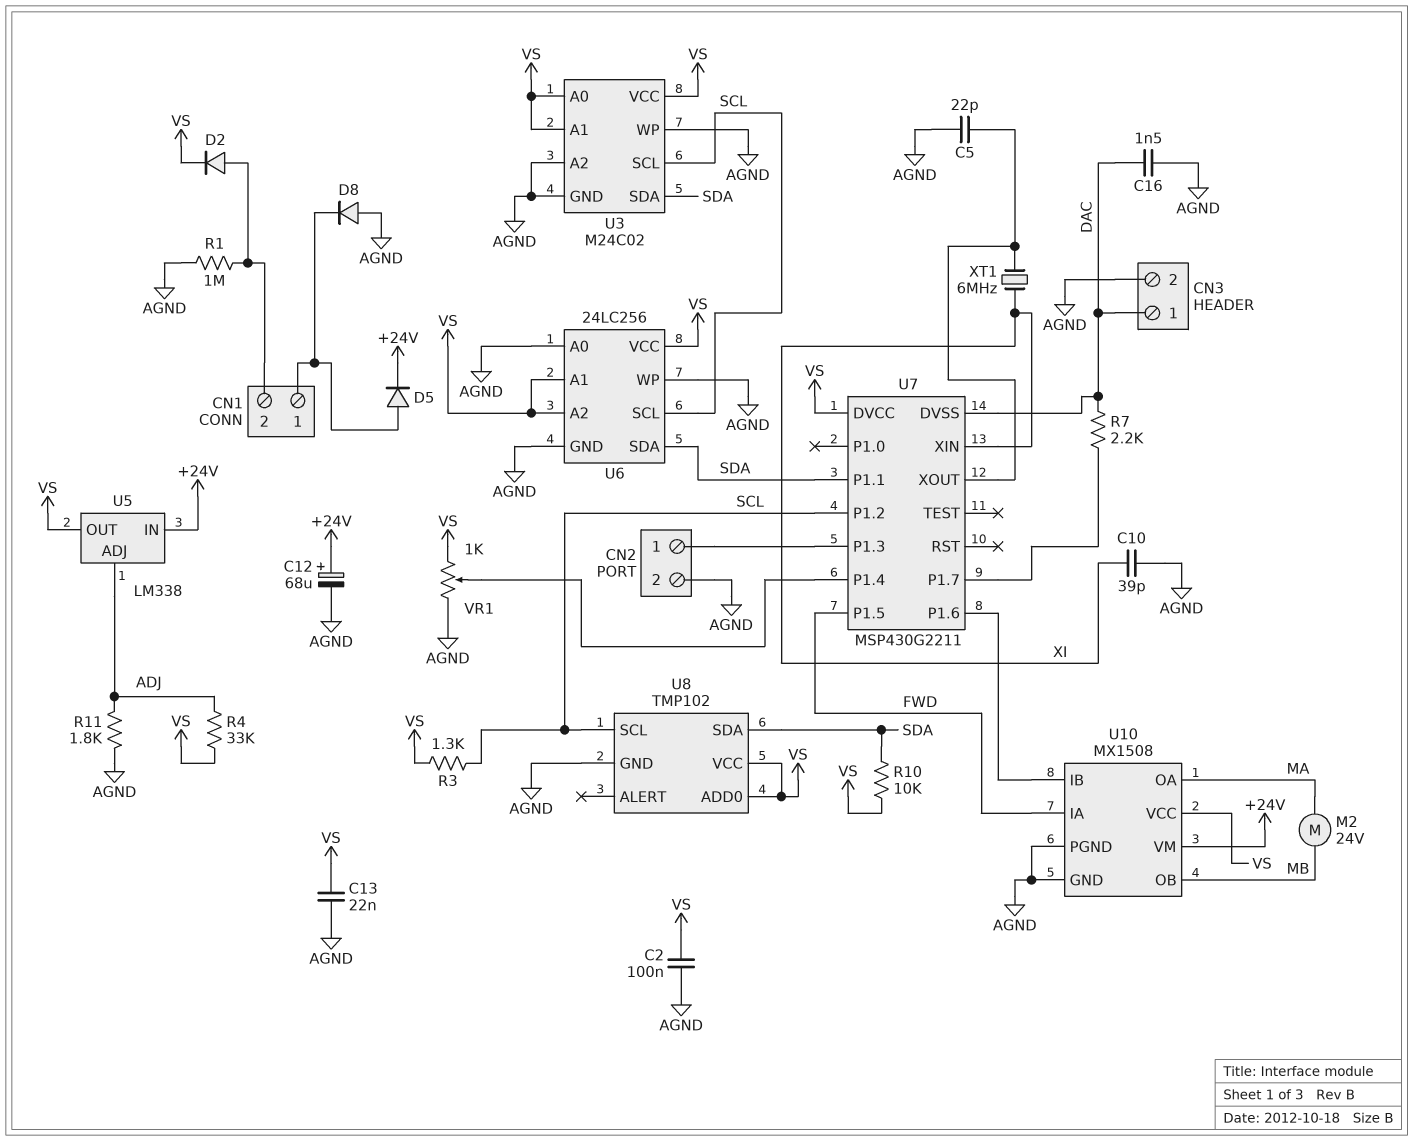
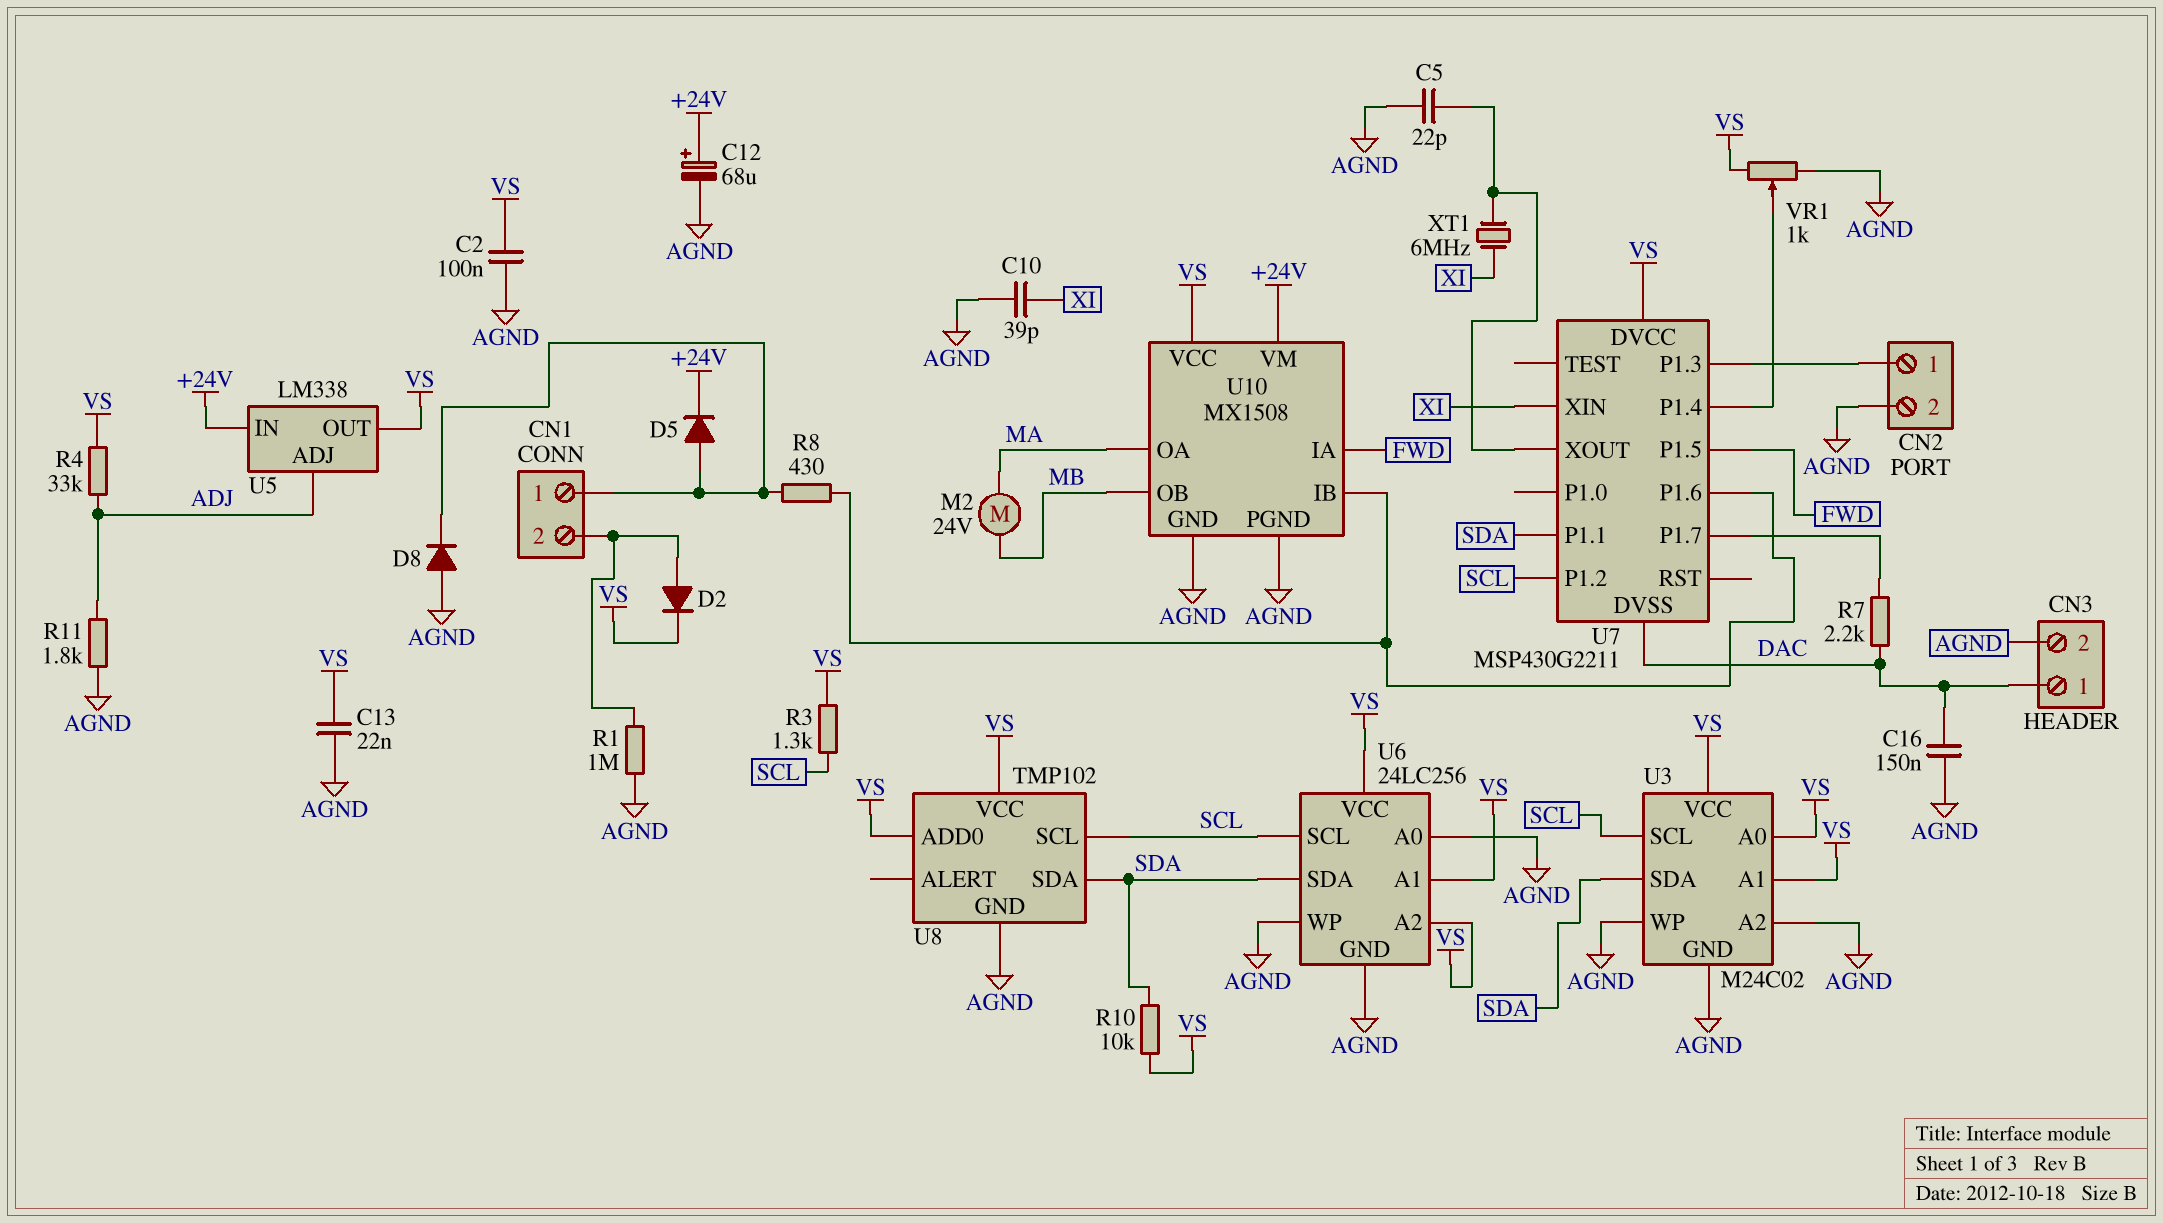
C16: 1.5nF (AGND, DAC) -> 150nF (AGND, DAC)
R8: none -> 430 (CN1/1, U7/P1.6)

